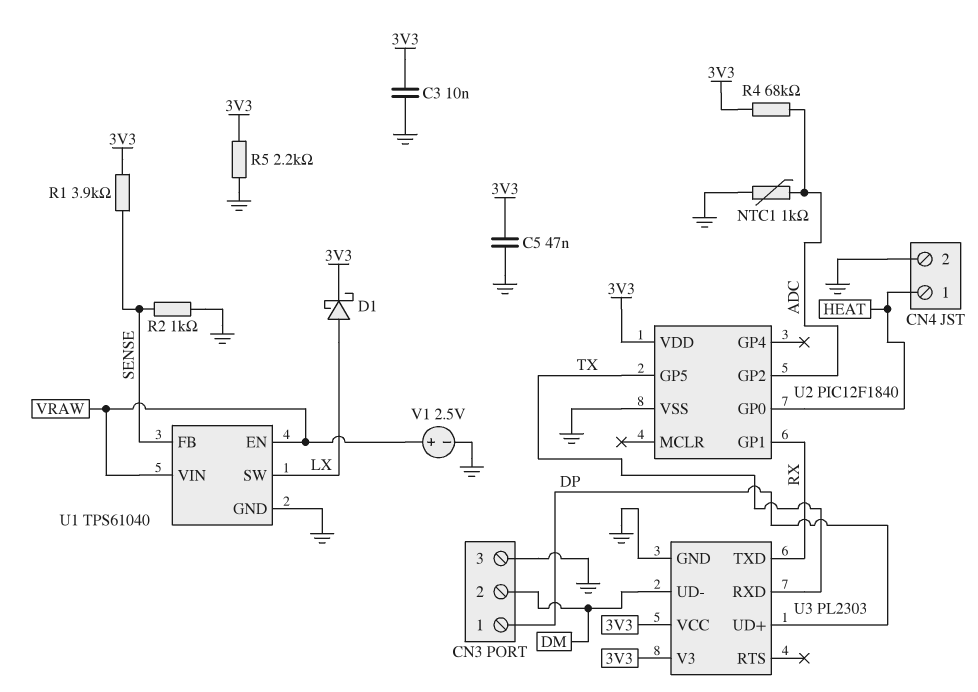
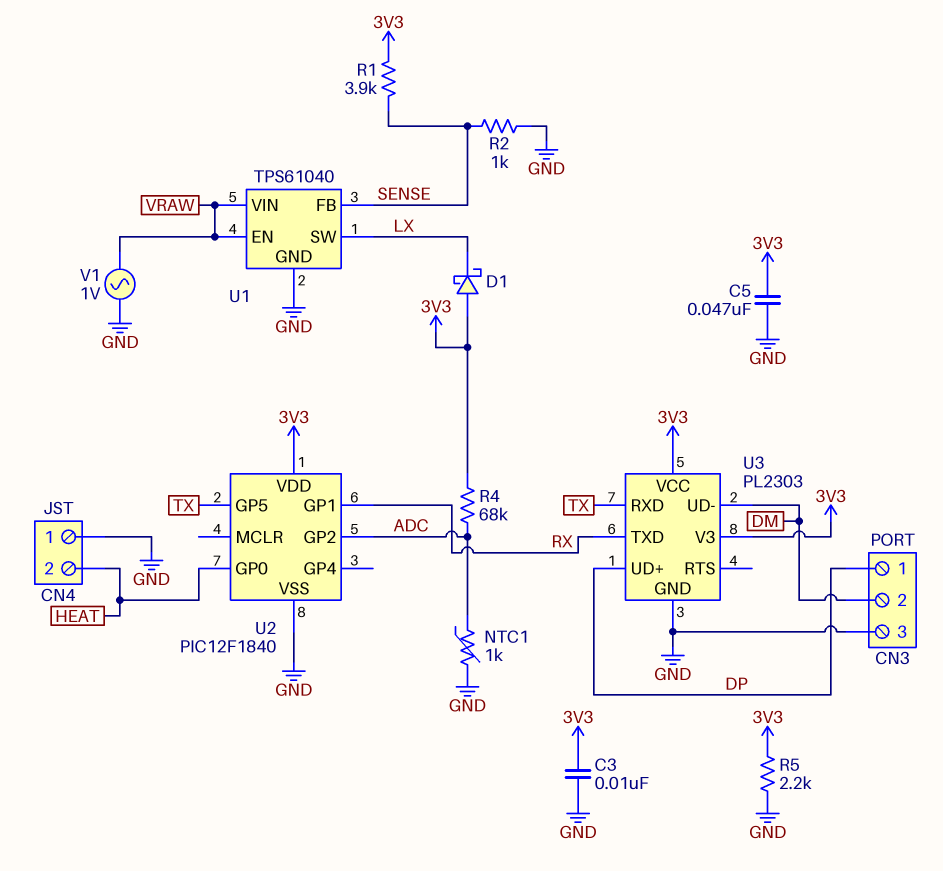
CN4 pin 1: HEAT -> GND
CN4 pin 2: GND -> HEAT
D1: schottky (A LX, K 3V3) -> schottky (A 3V3, K LX)
V1: 2.5V (plus VRAW, minus GND) -> AC 1V (GND, VRAW)

